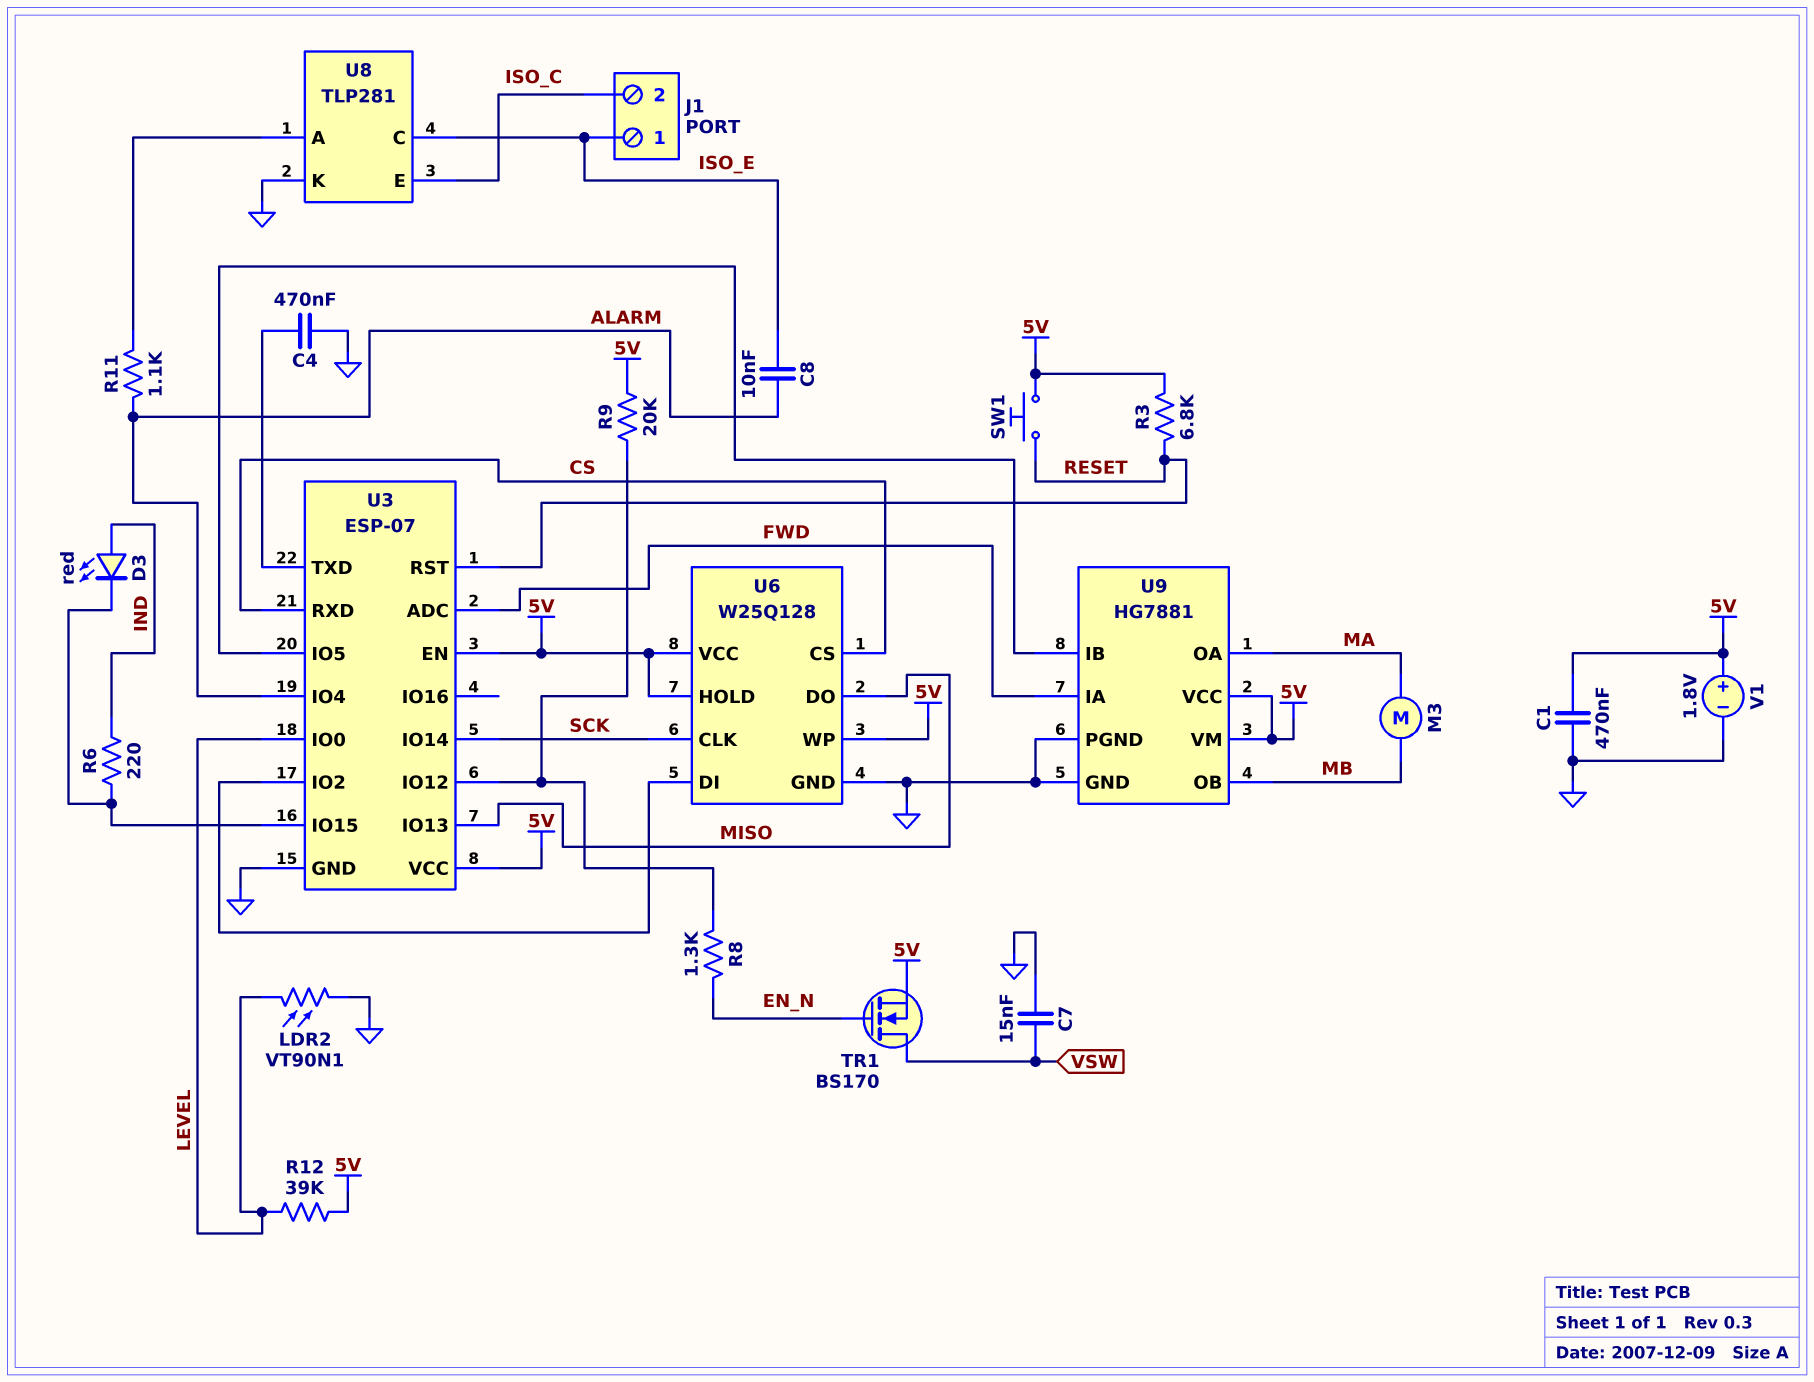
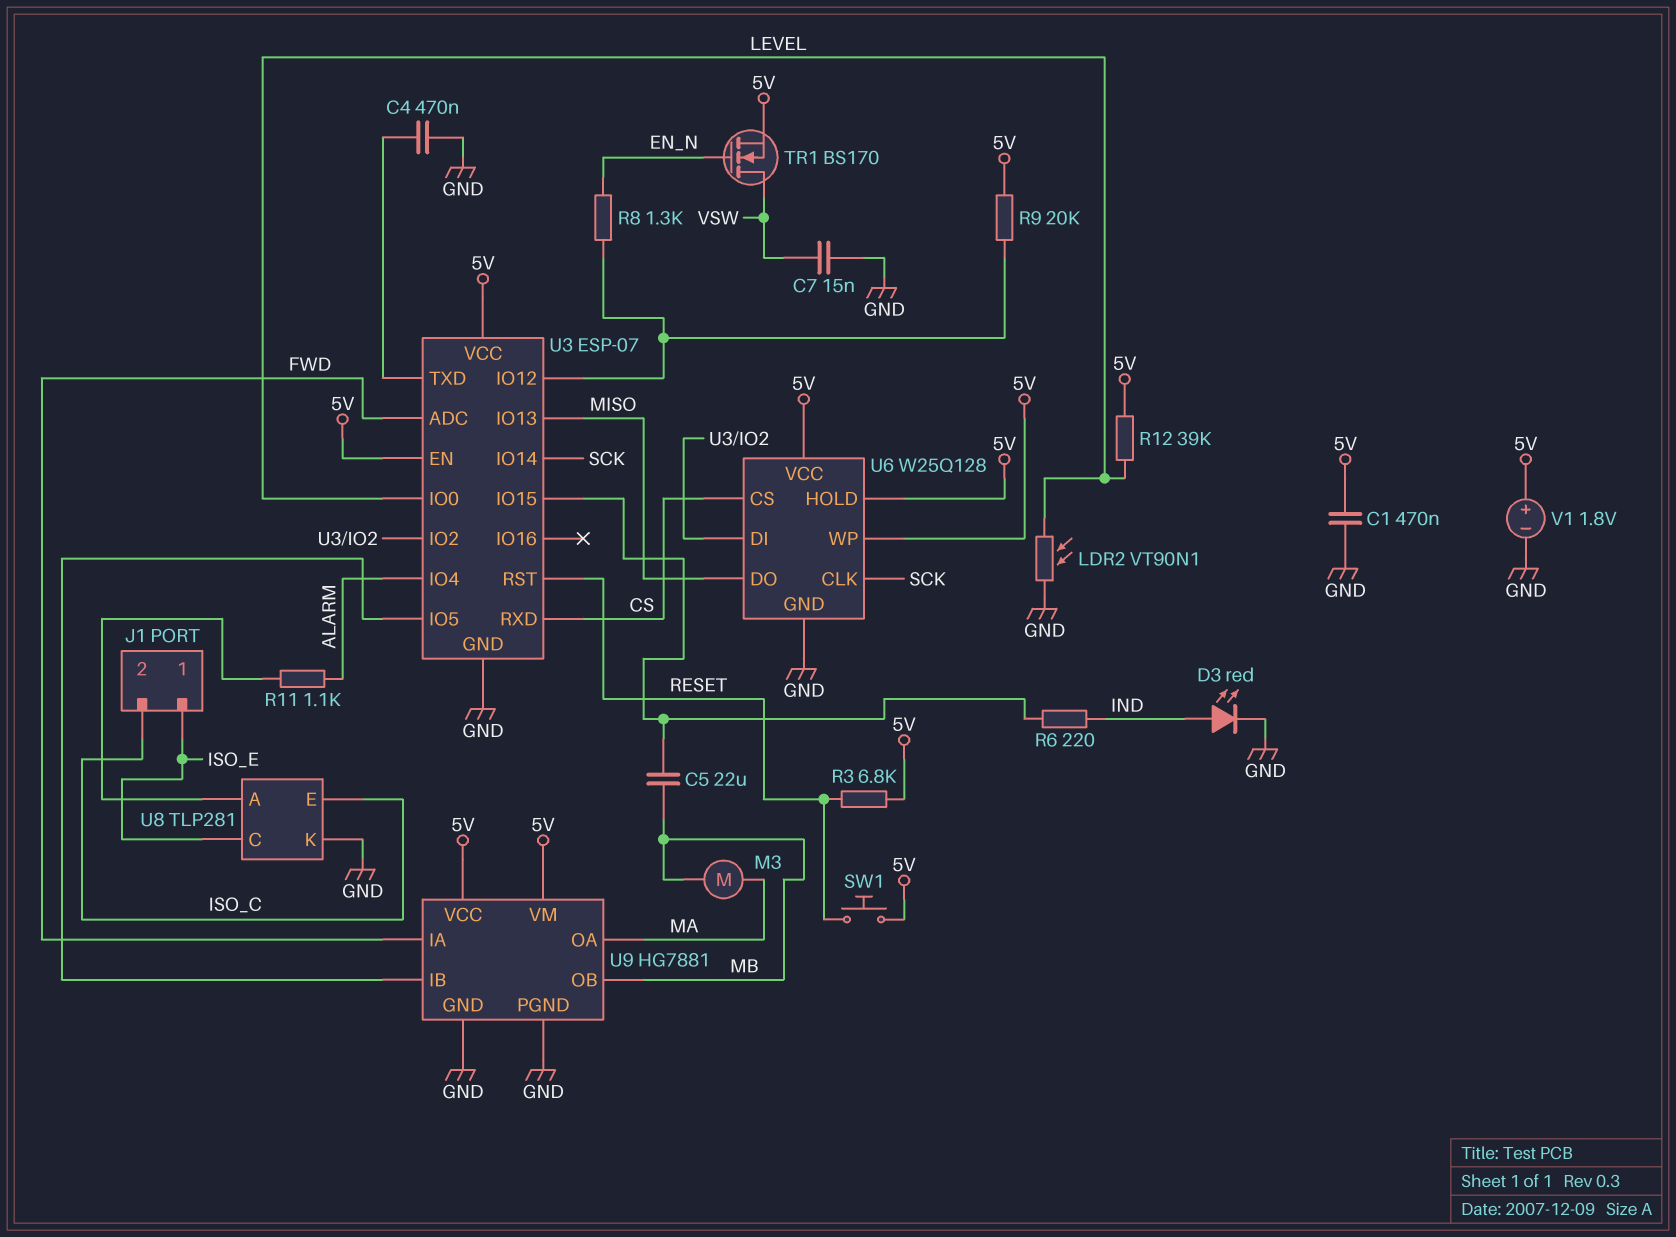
C5: none -> 22uF (MB, U3/IO15)
C8: 10nF (ALARM, ISO_E) -> none
D3: LED red (A IND, K U3/IO15) -> LED red (A IND, K GND)

